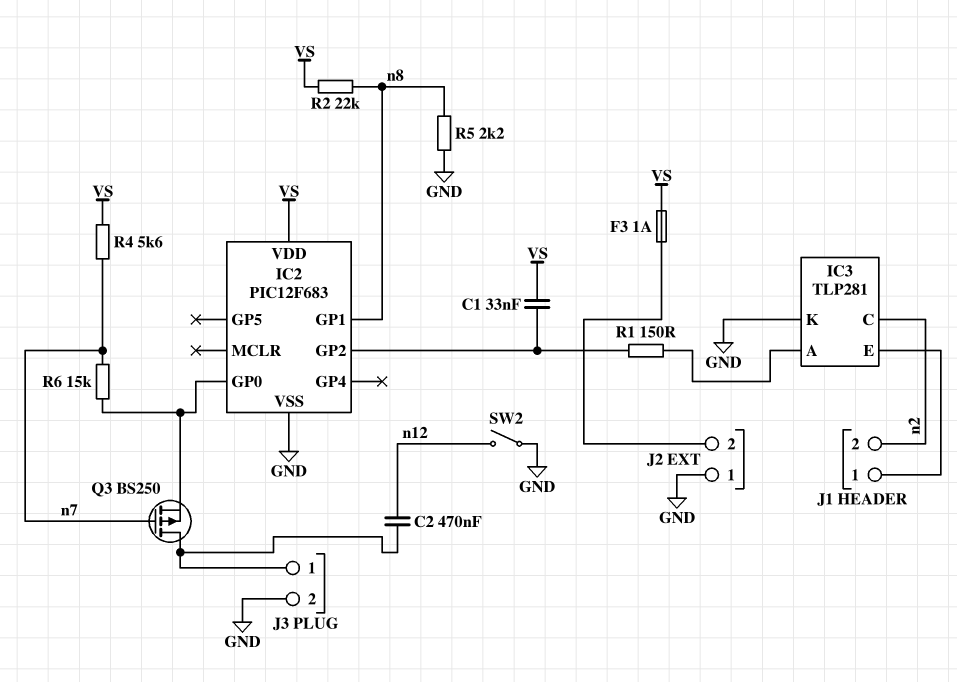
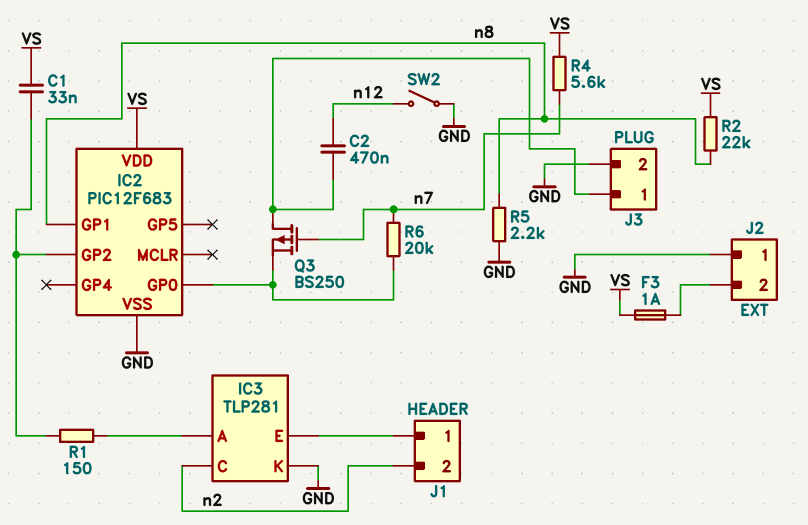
R6: 15k (IC2/GP0, n7) -> 20k (IC2/GP0, n7)

